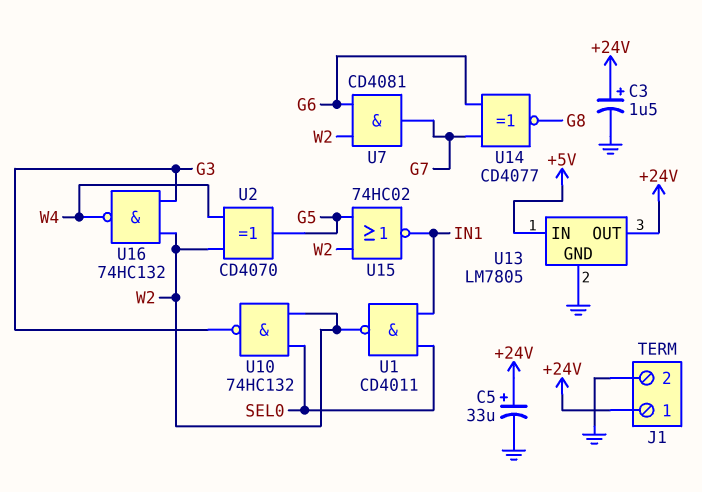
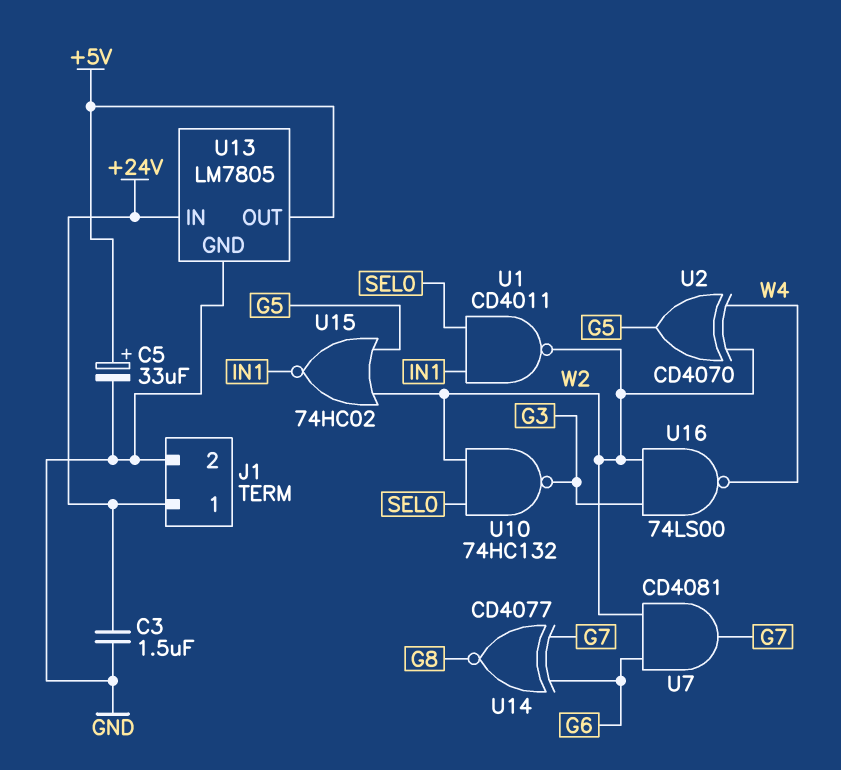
C3: 1.5uF (plus +24V, minus GND) -> 1.5uF (+24V, GND)
C5: 33uF (plus +24V, minus GND) -> 33uF (plus +5V, minus GND)
U13 pin IN: +5V -> +24V
U13 pin OUT: +24V -> +5V
U16: NAND 74HC132 (in G3, in W2, out W4) -> NAND 74LS00 (in G3, in W2, out W4)

